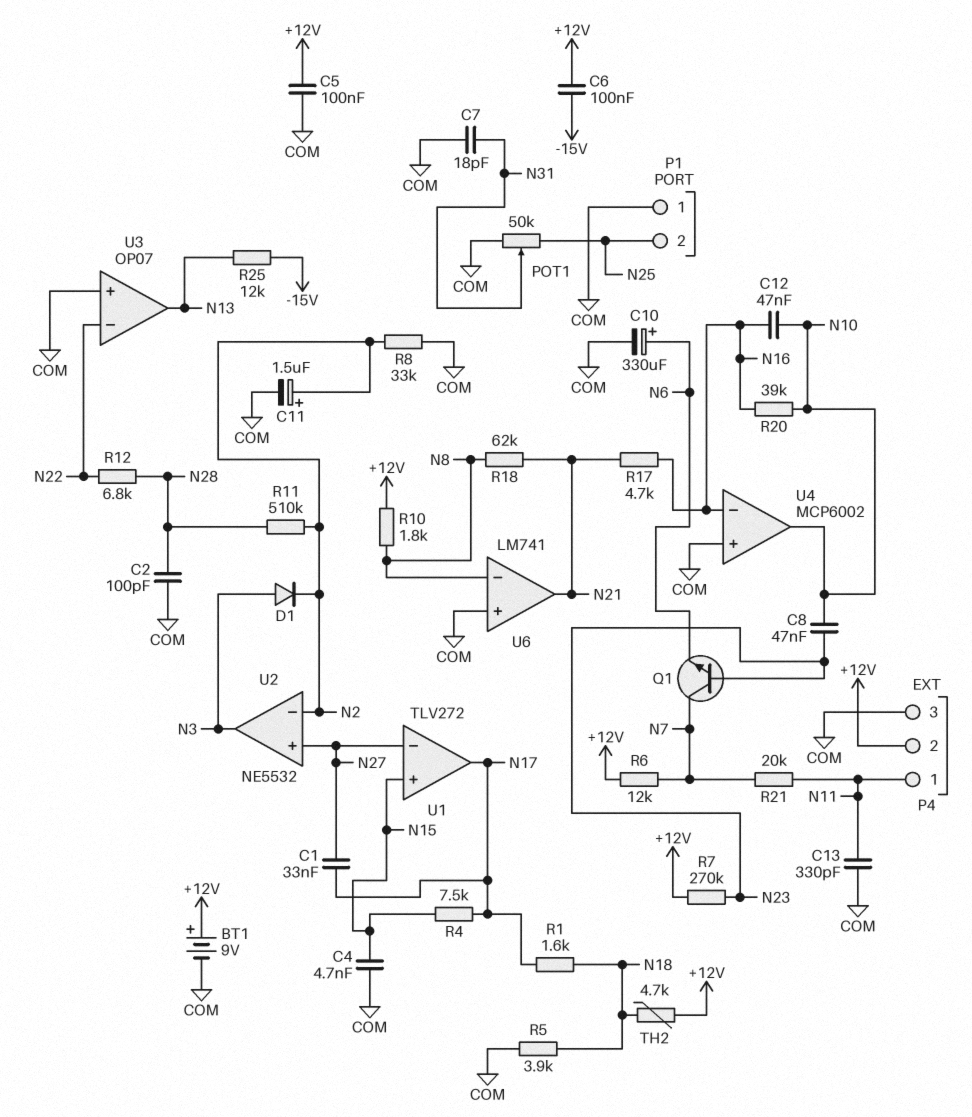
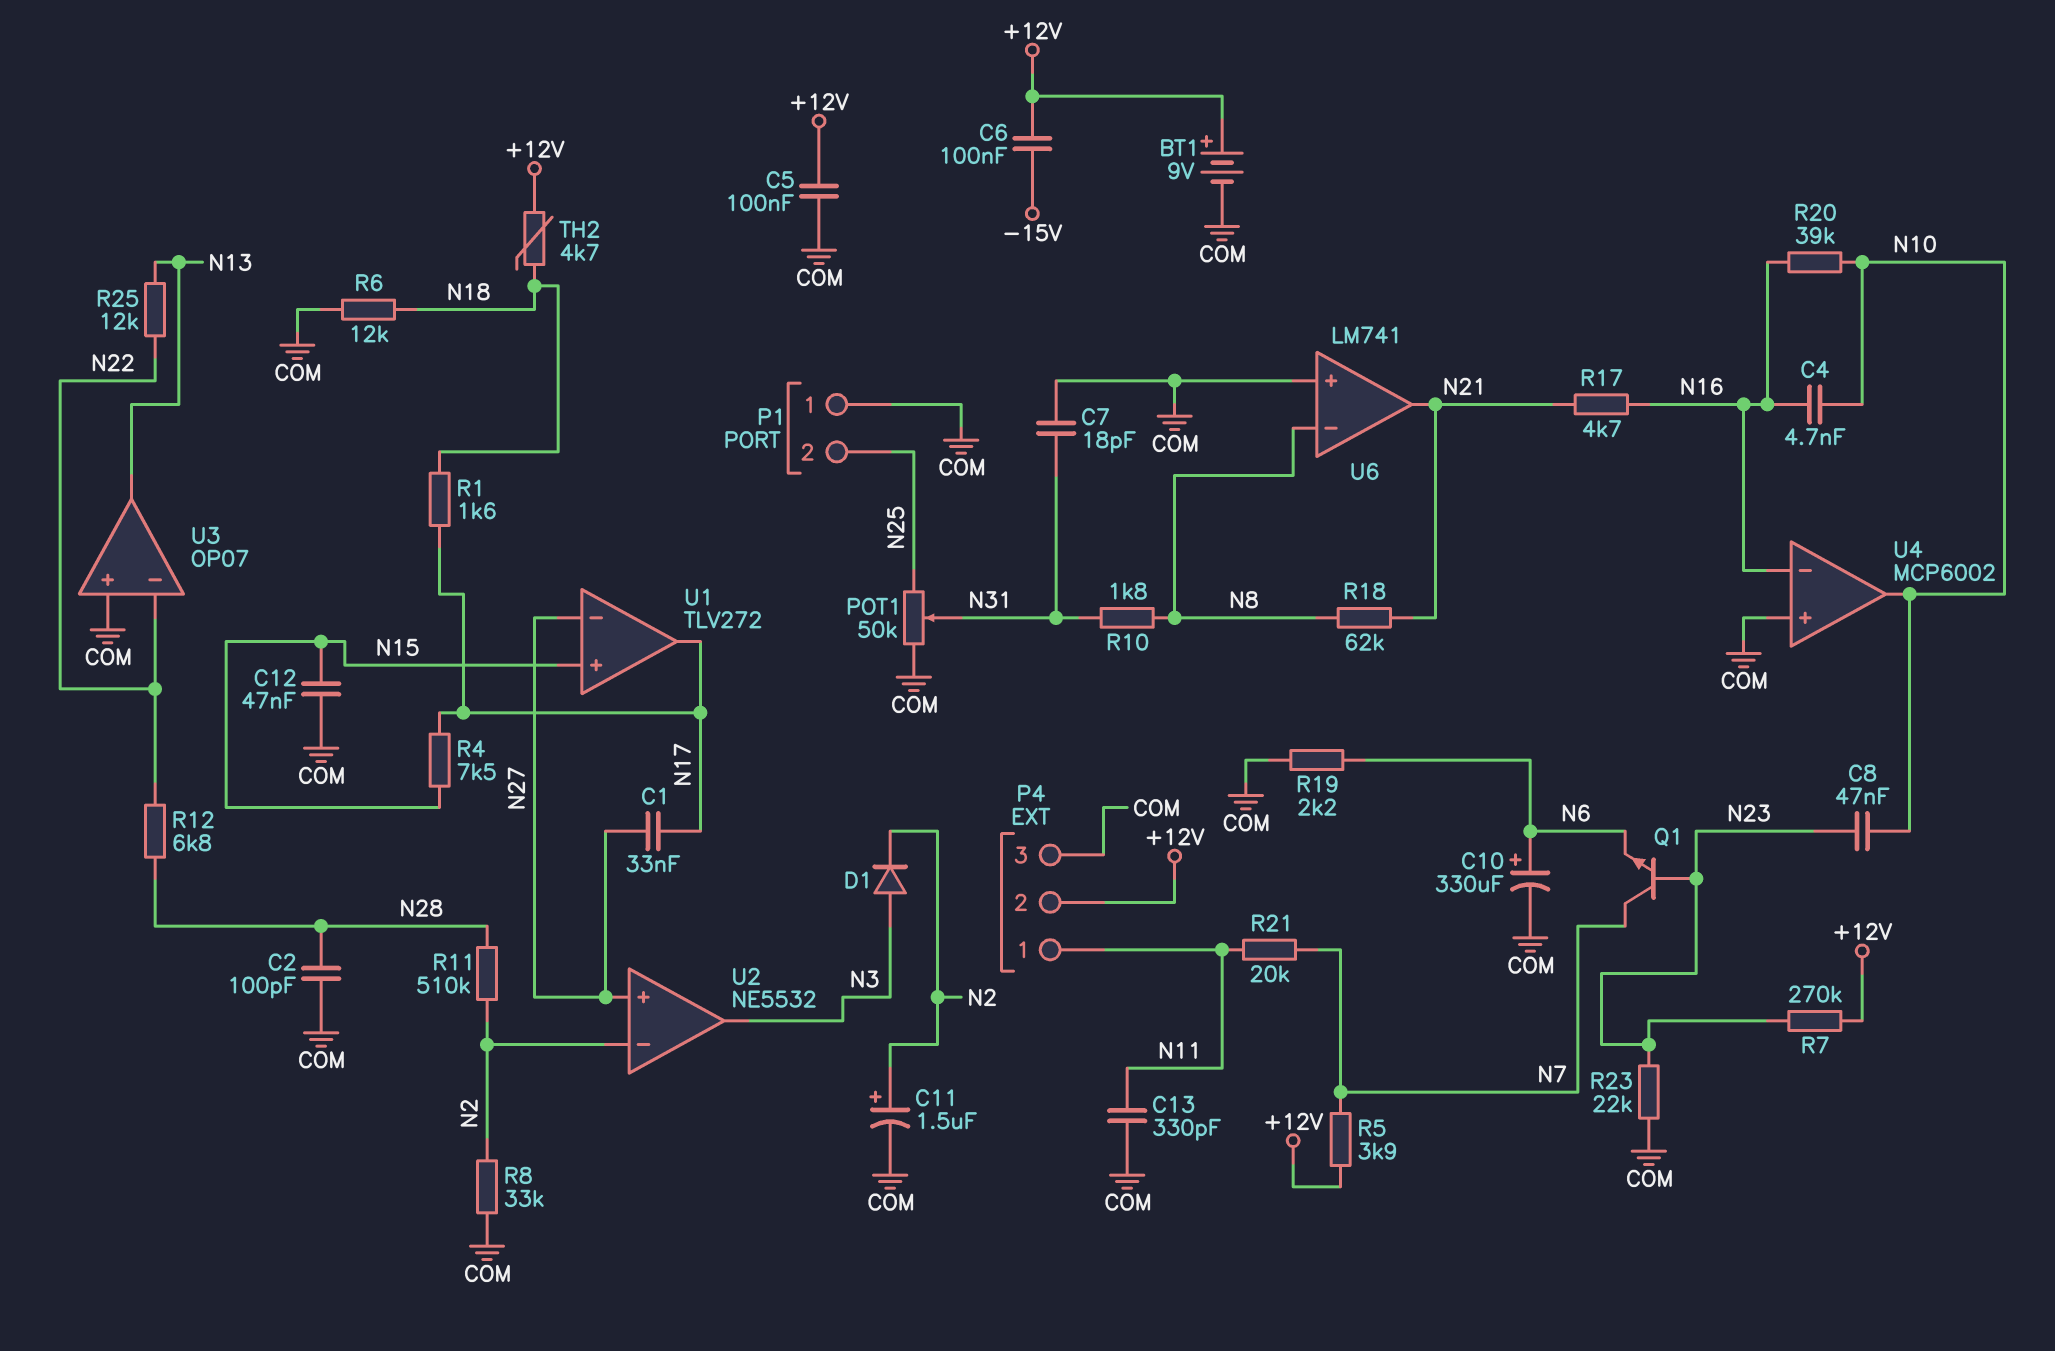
C4: 4.7nF (COM, N15) -> 4.7nF (N10, N16)
C12: 47nF (N10, N16) -> 47nF (COM, N15)
R5: 3.9k (COM, N18) -> 3.9k (+12V, N7)
R6: 12k (+12V, N7) -> 12k (COM, N18)
R10: 1.8k (+12V, N8) -> 1.8k (N8, N31)
R19: none -> 2.2k (COM, N6)
R23: none -> 22k (COM, N23)
R25: 12k (-15V, N13) -> 12k (N13, N22)

